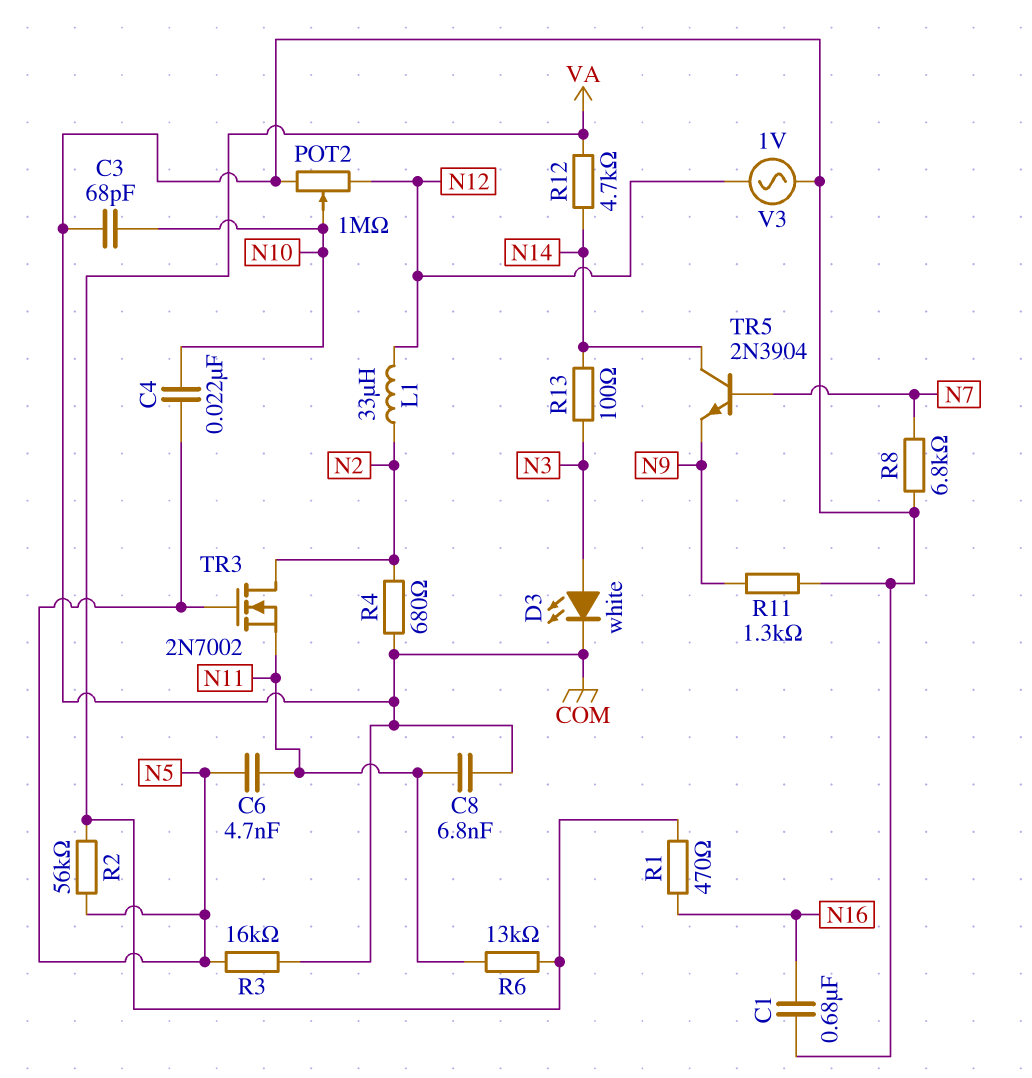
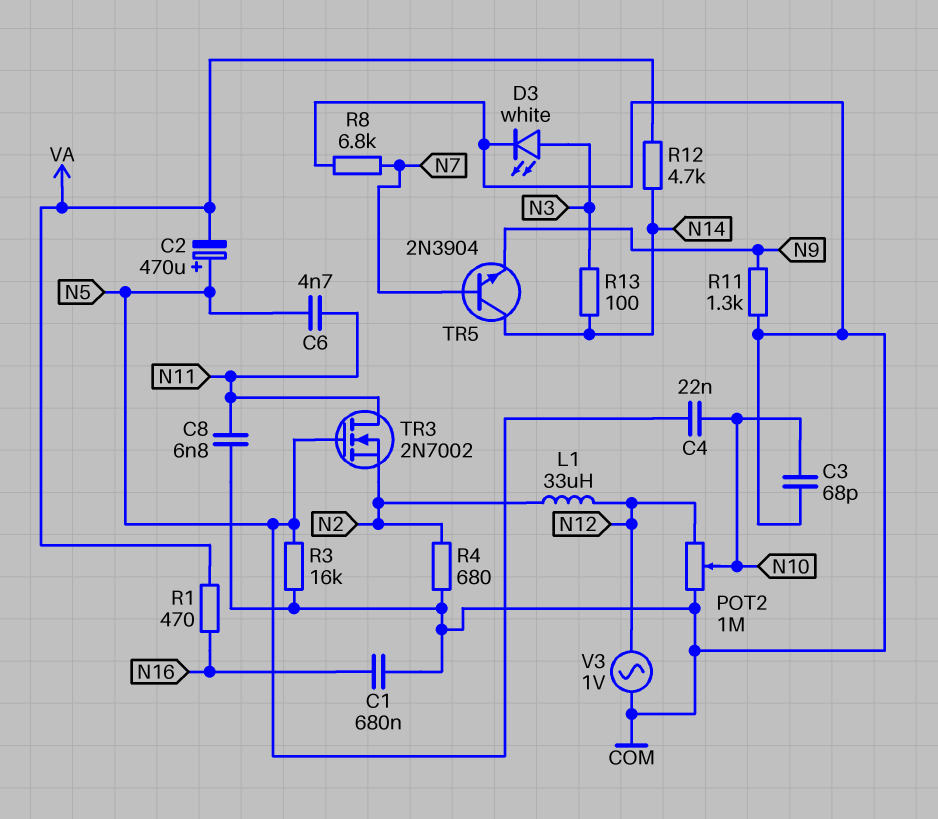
C2: none -> 470uF (plus N5, minus VA)
R2: 56k (N5, VA) -> none
R6: 13k (N11, VA) -> none
TR3: NMOS 2N7002 (G N5, D N2, S N11) -> NMOS 2N7002 (G N5, D N11, S N2)

